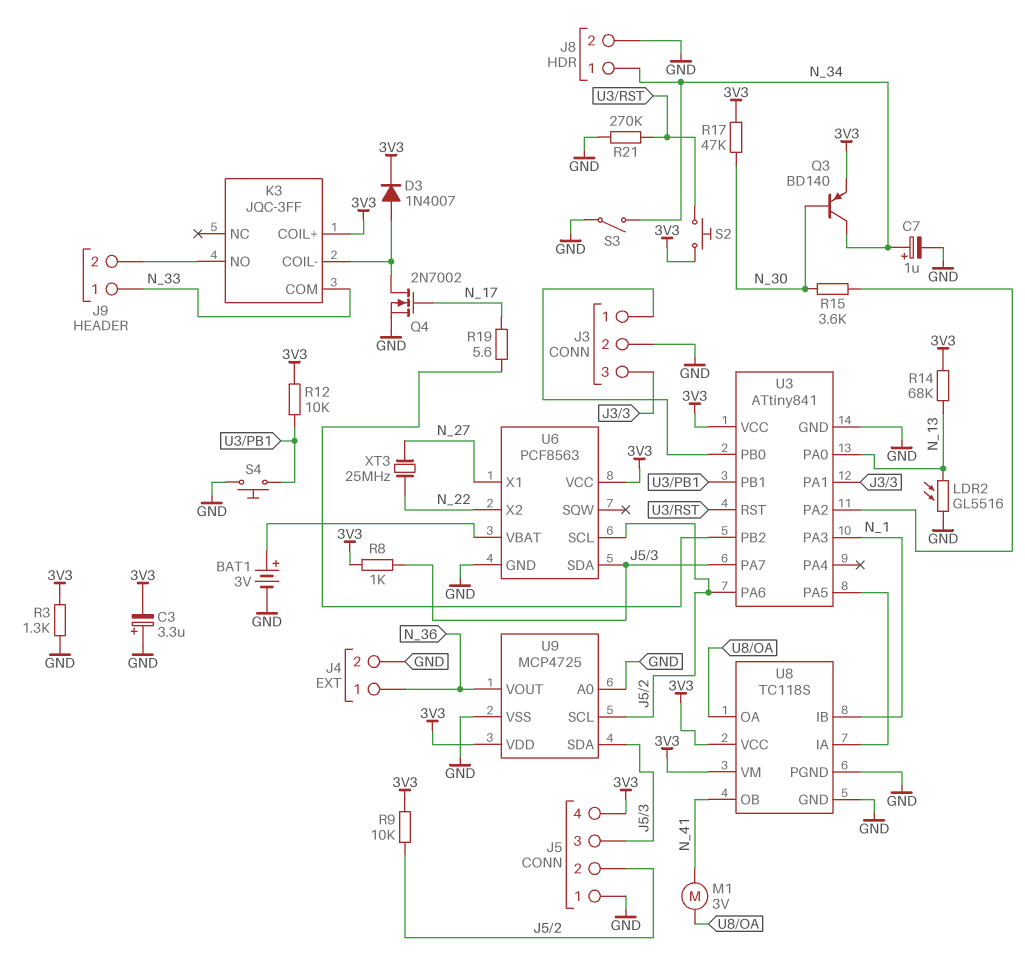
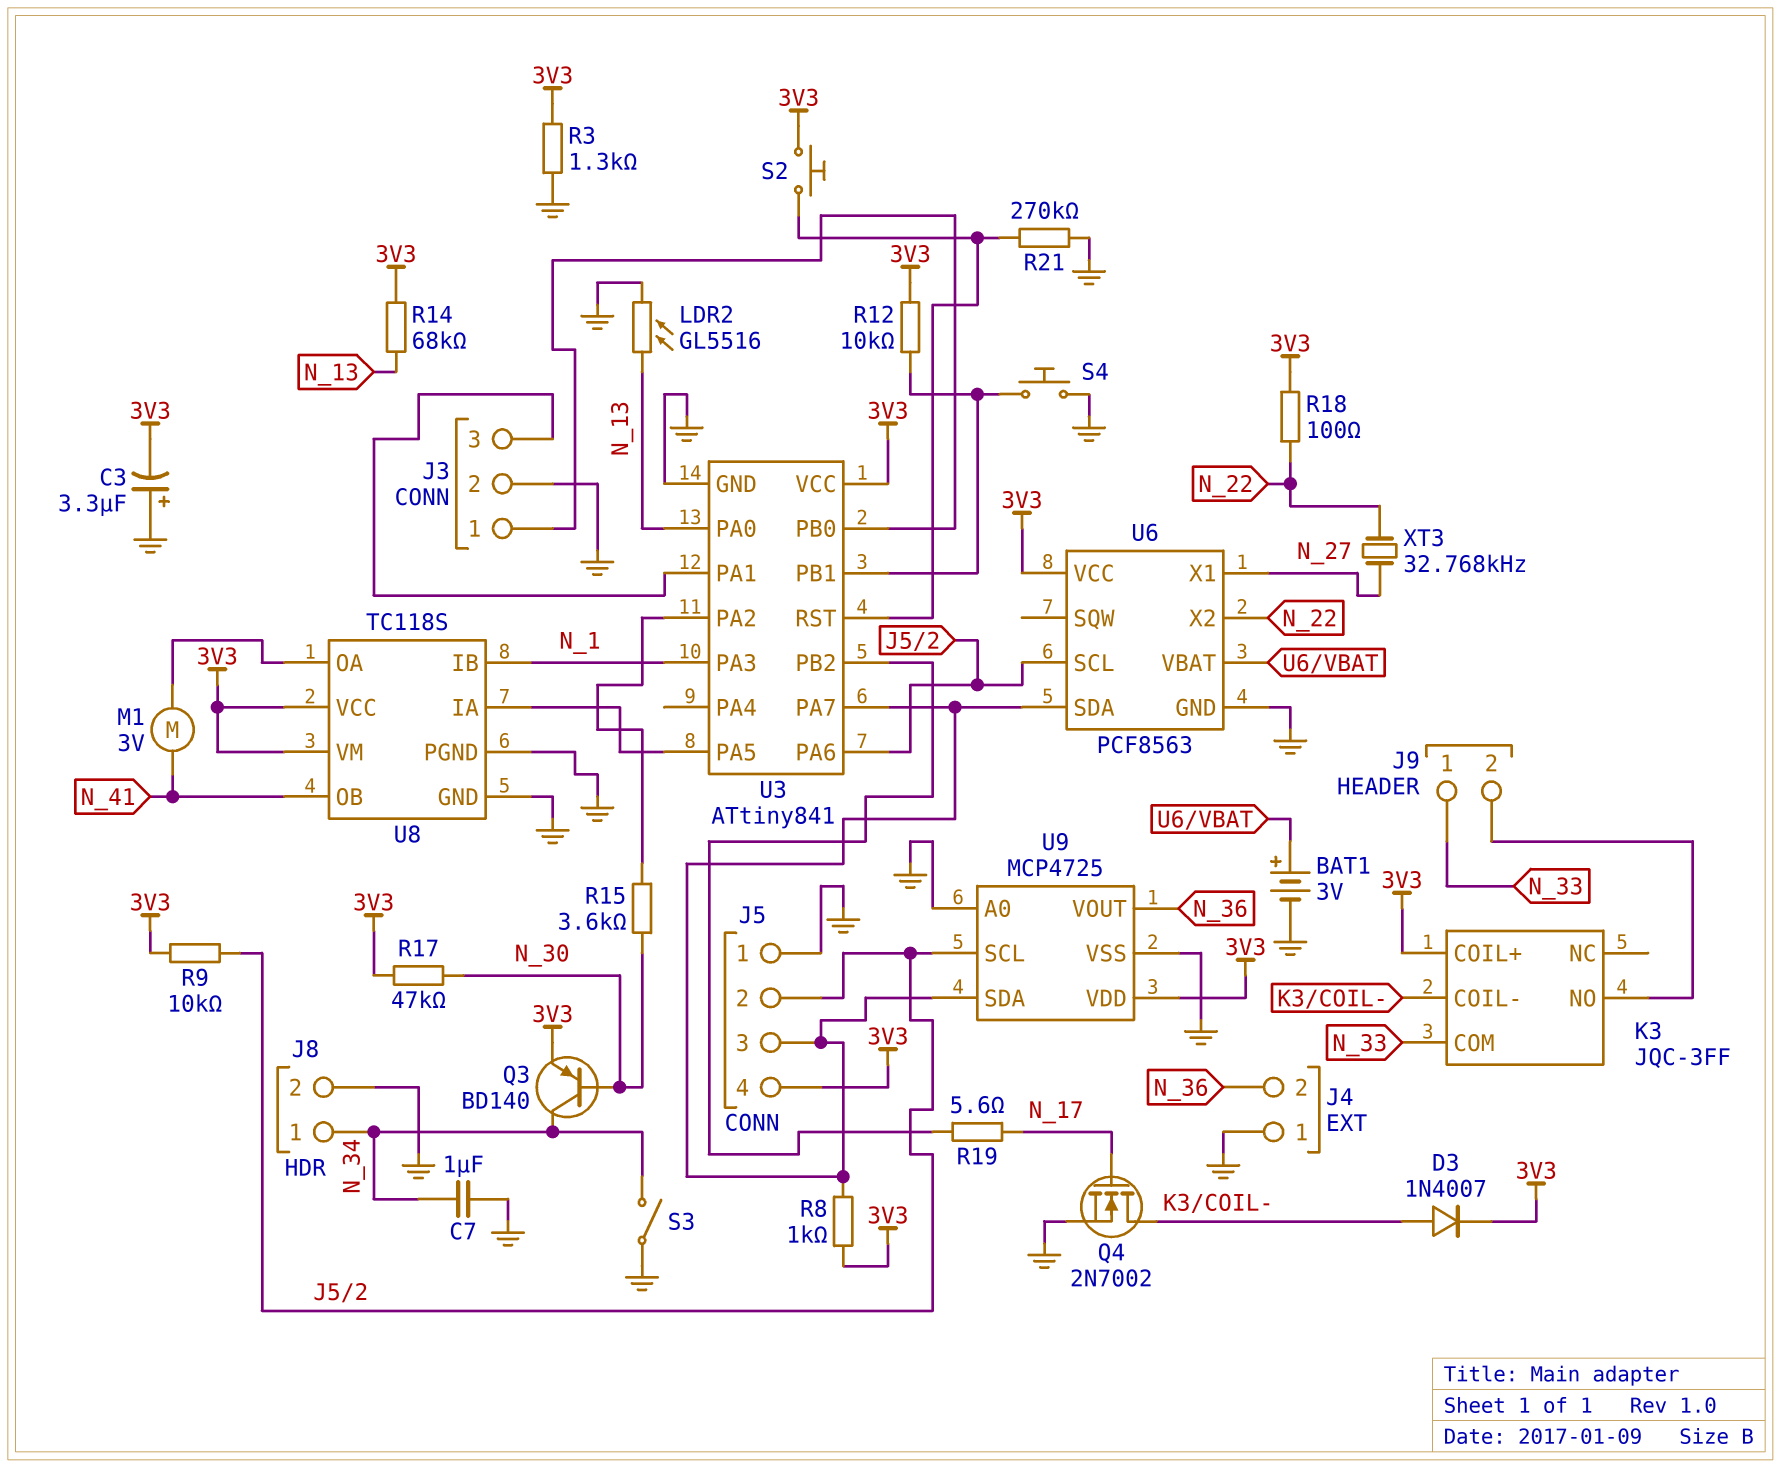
C7: 1uF (plus N_34, minus GND) -> 1uF (GND, N_34)
J4 pin 1: N_36 -> GND
J4 pin 2: GND -> N_36
R18: none -> 100 (3V3, N_22)
XT3: 25MHz (N_22, N_27) -> 32.768kHz (N_22, N_27)

